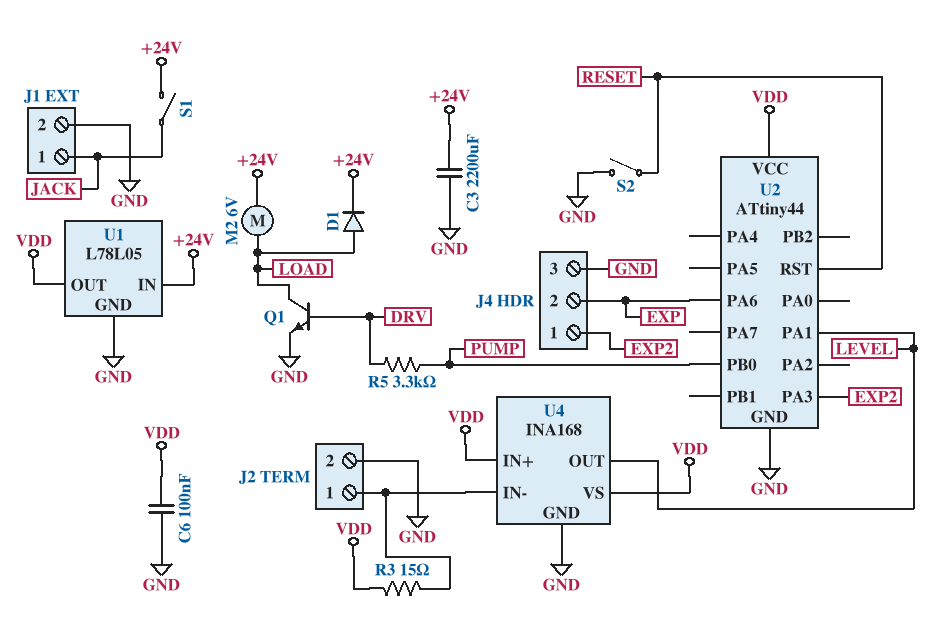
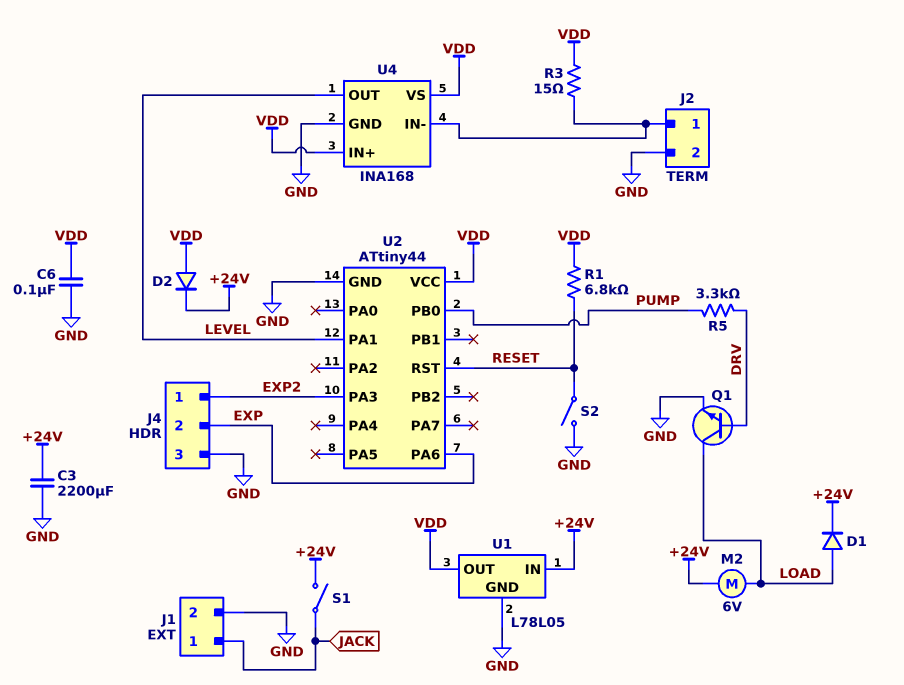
D2: none -> diode (A VDD, K +24V)
R1: none -> 6.8k (RESET, VDD)

